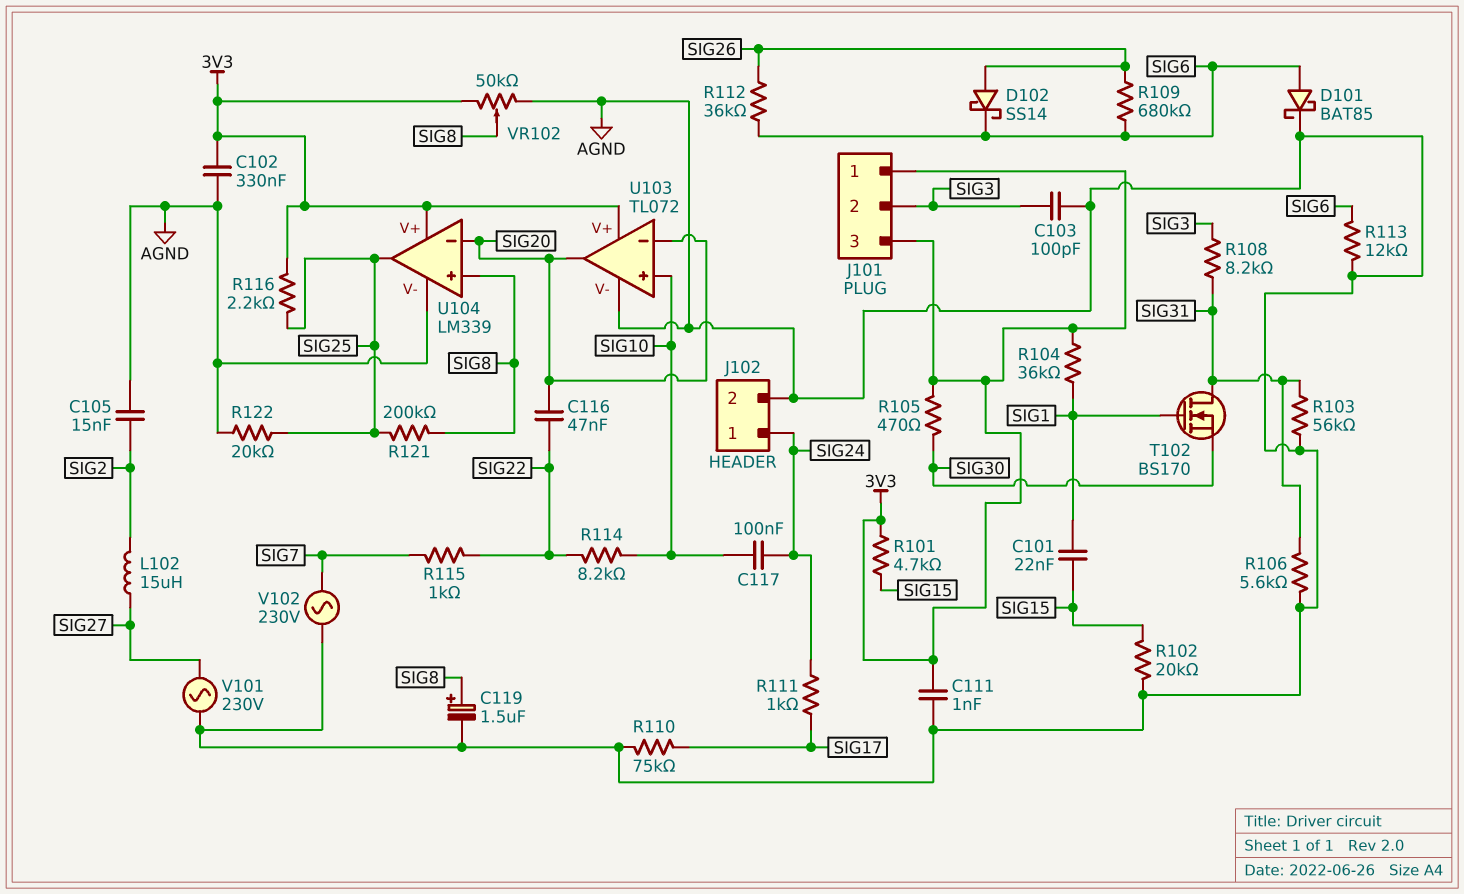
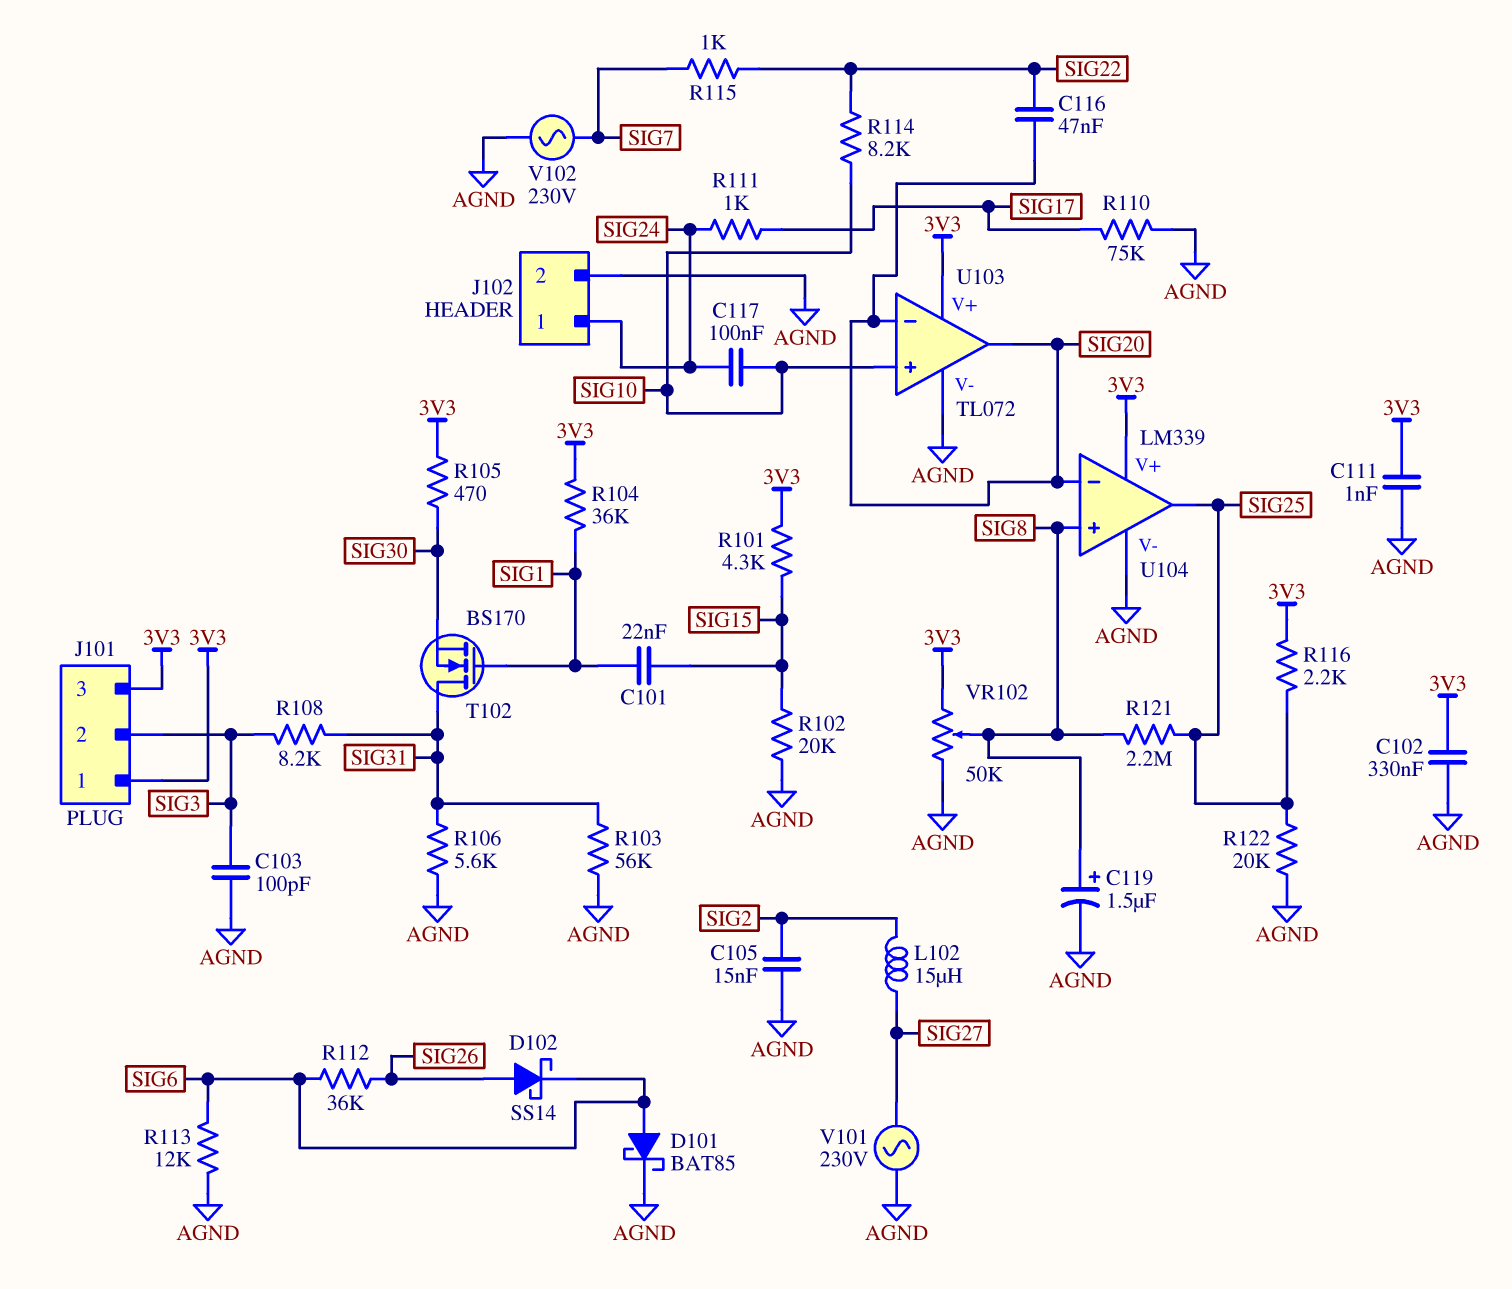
R101: 4.7k (3V3, SIG15) -> 4.3k (3V3, SIG15)
R109: 680k (SIG6, SIG26) -> none
R121: 200k (SIG8, SIG25) -> 2.2M (SIG8, SIG25)

